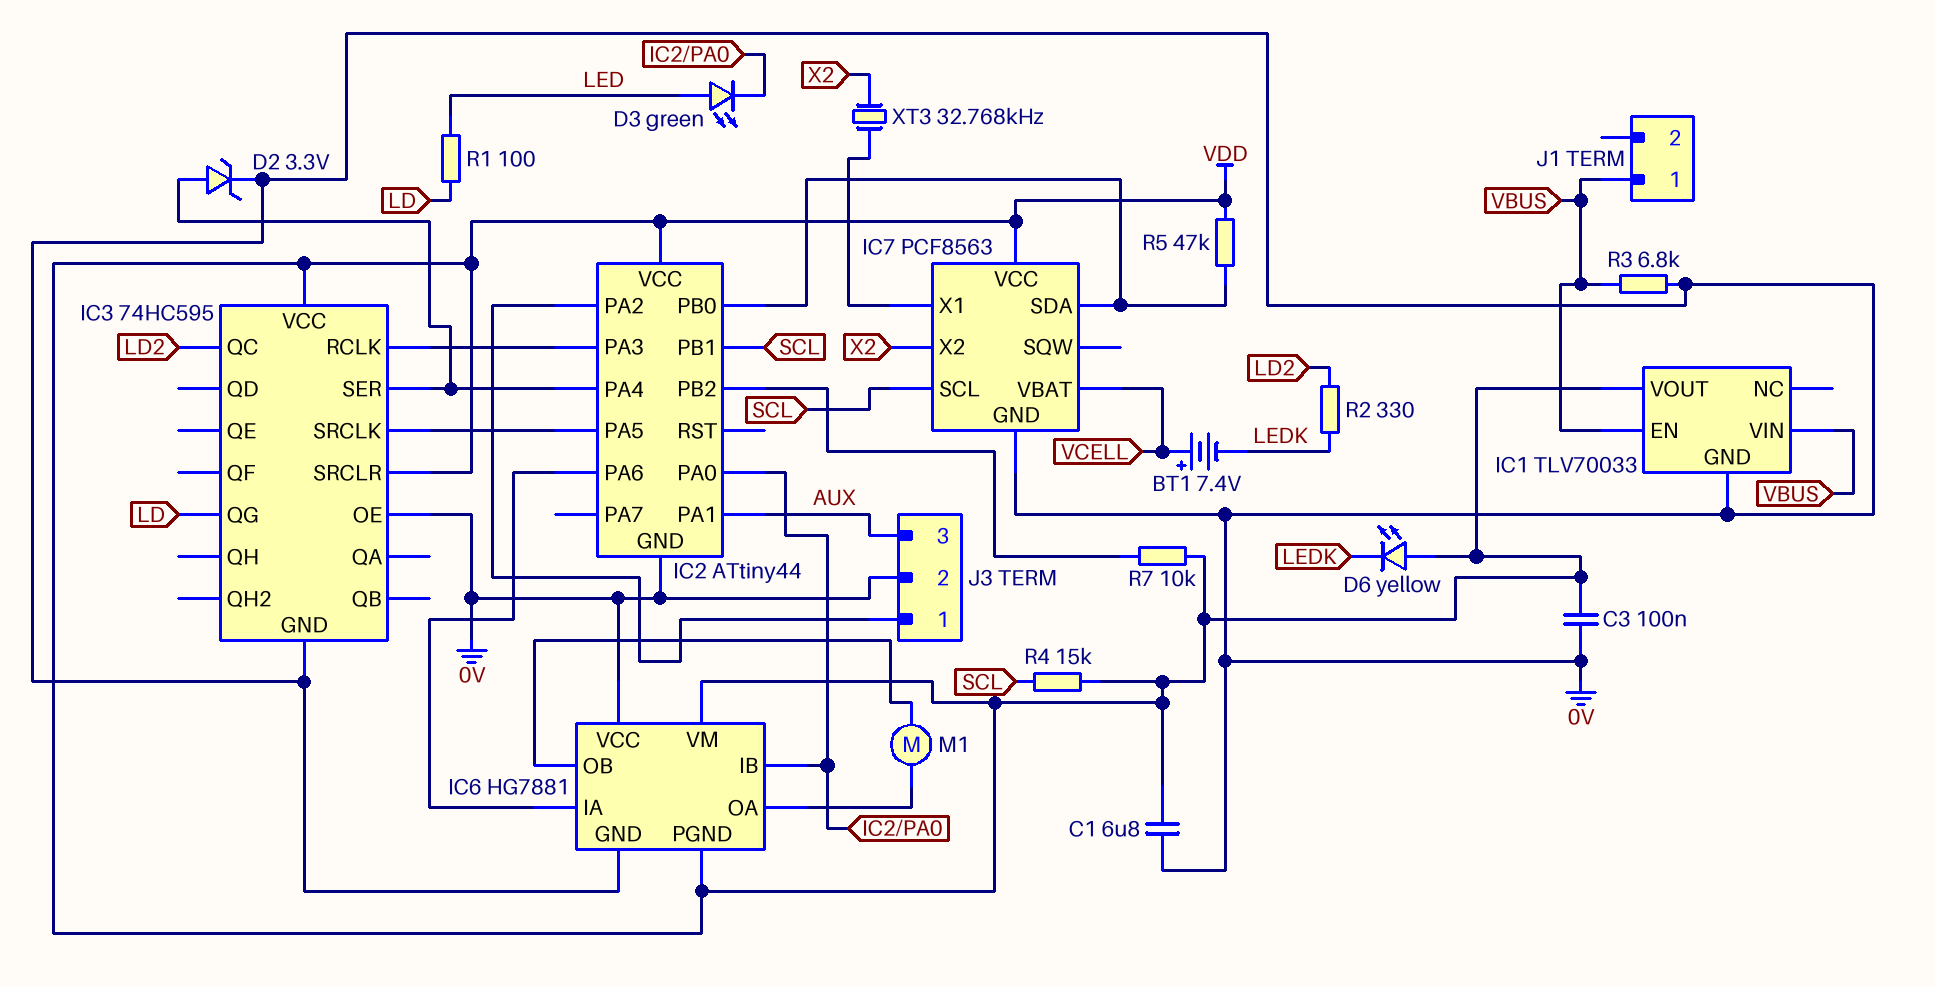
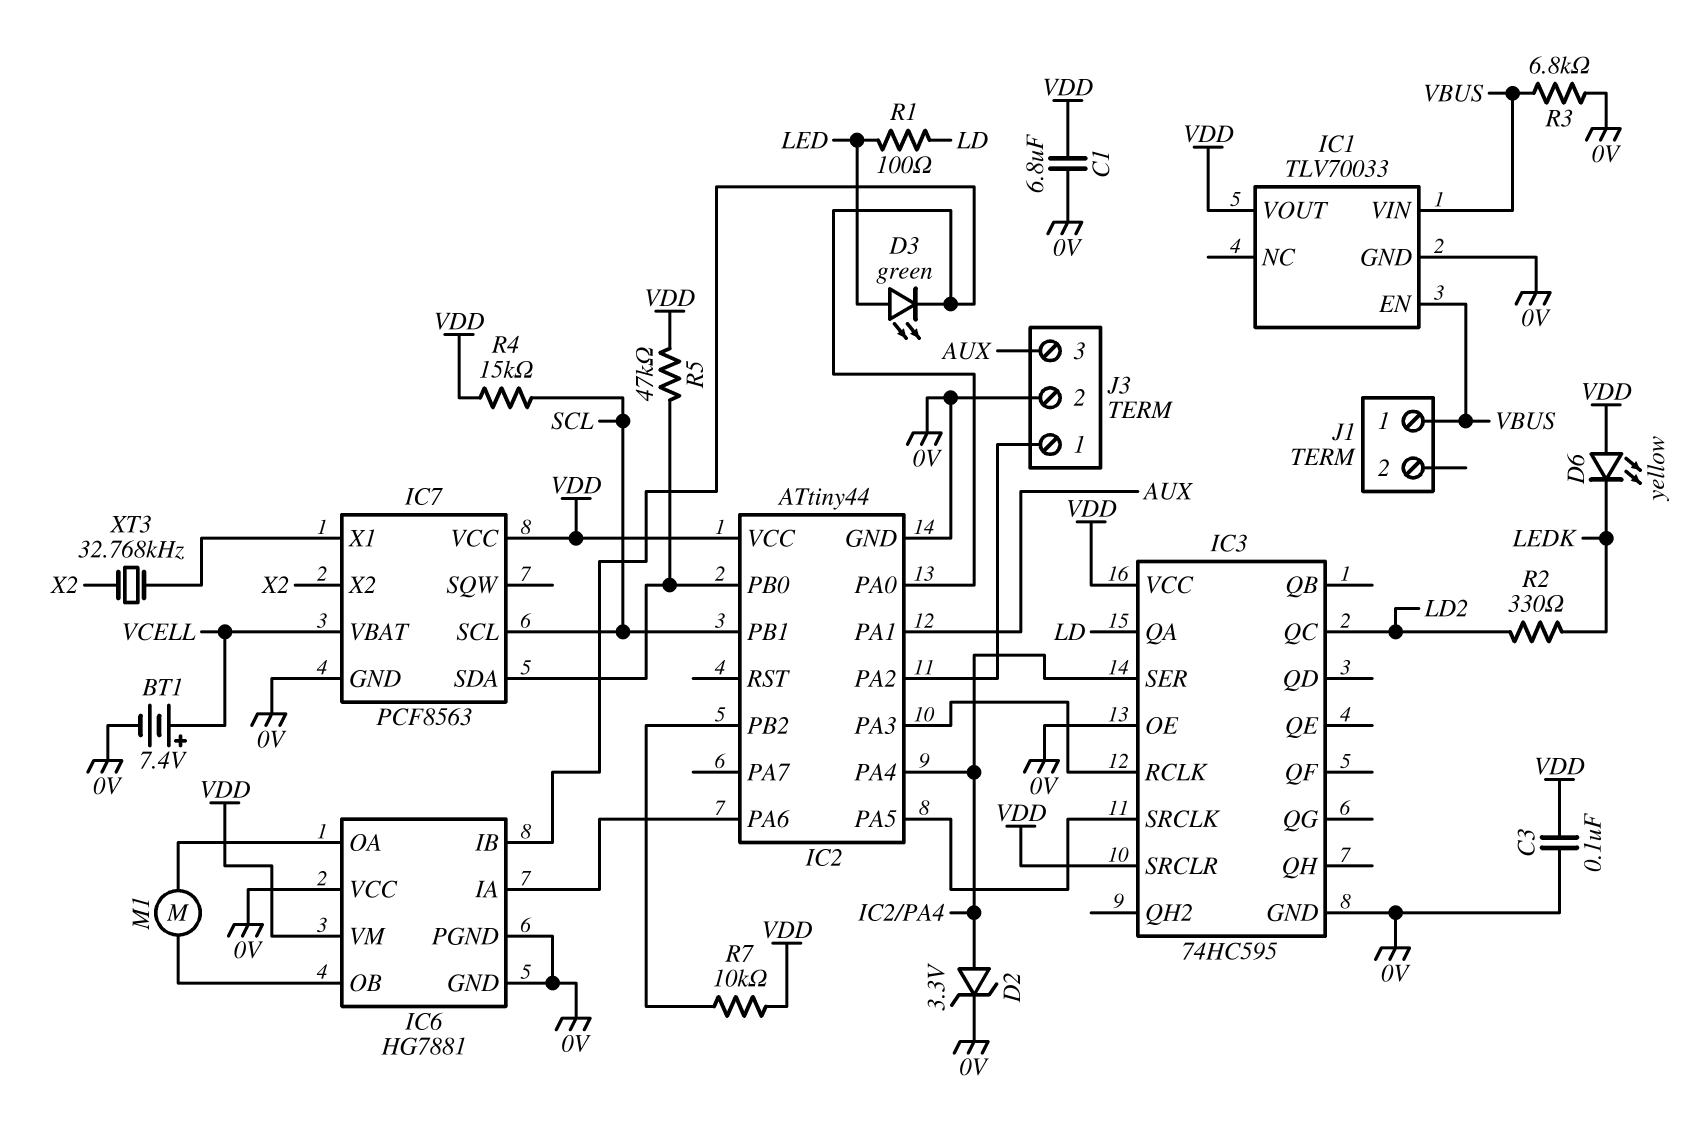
BT1: 7.4V (plus VCELL, minus LEDK) -> 7.4V (plus VCELL, minus 0V)
IC3 pin QA: none -> LD
IC3 pin QG: LD -> none
IC6 pin PGND: VDD -> 0V

